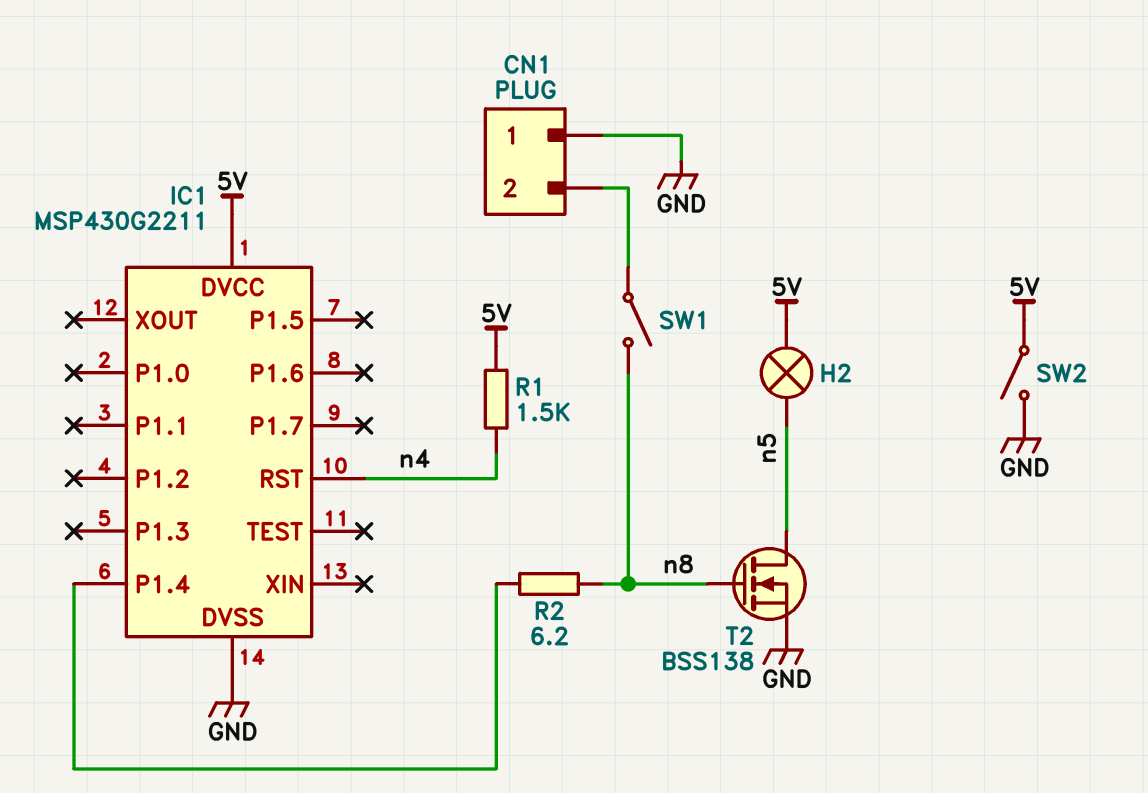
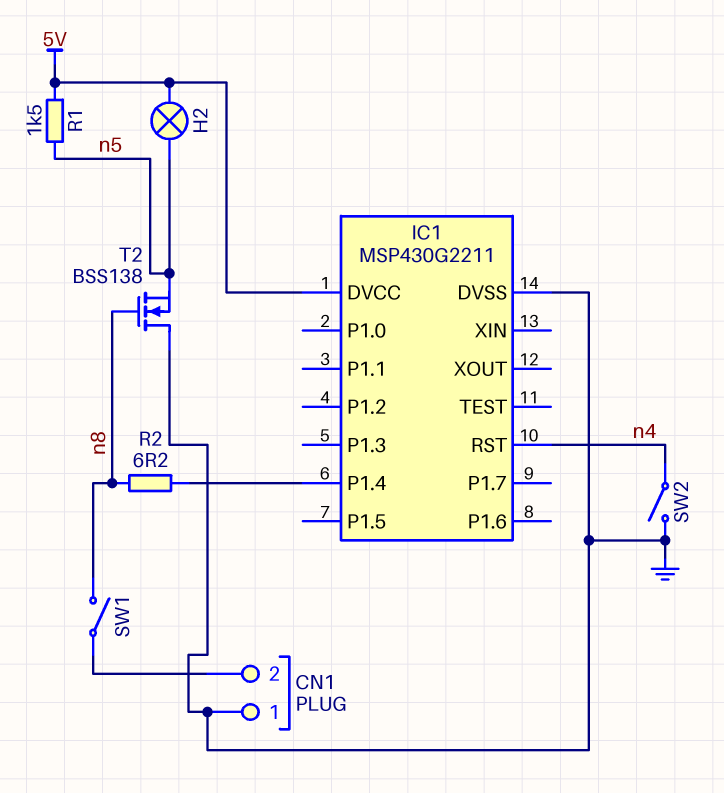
R1: 1.5k (5V, n4) -> 1.5k (5V, n5)
SW2: switch (5V, GND) -> switch (GND, n4)
T2: NMOS BSS138 (G n8, D n5, S GND) -> NMOS BSS138 (G n8, D GND, S n5)

